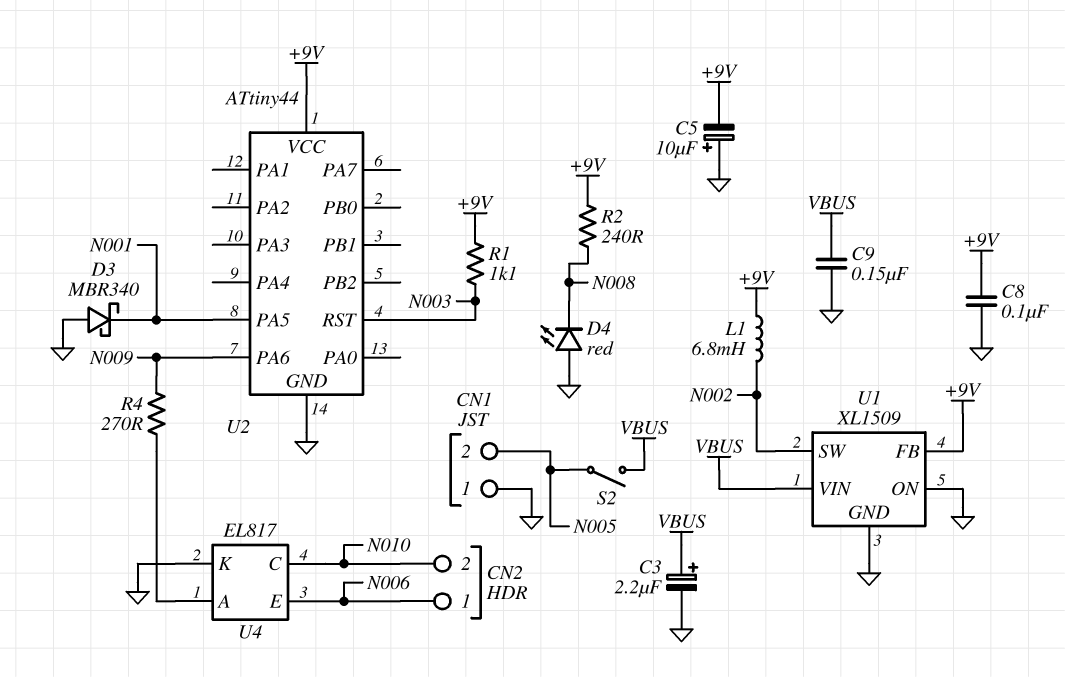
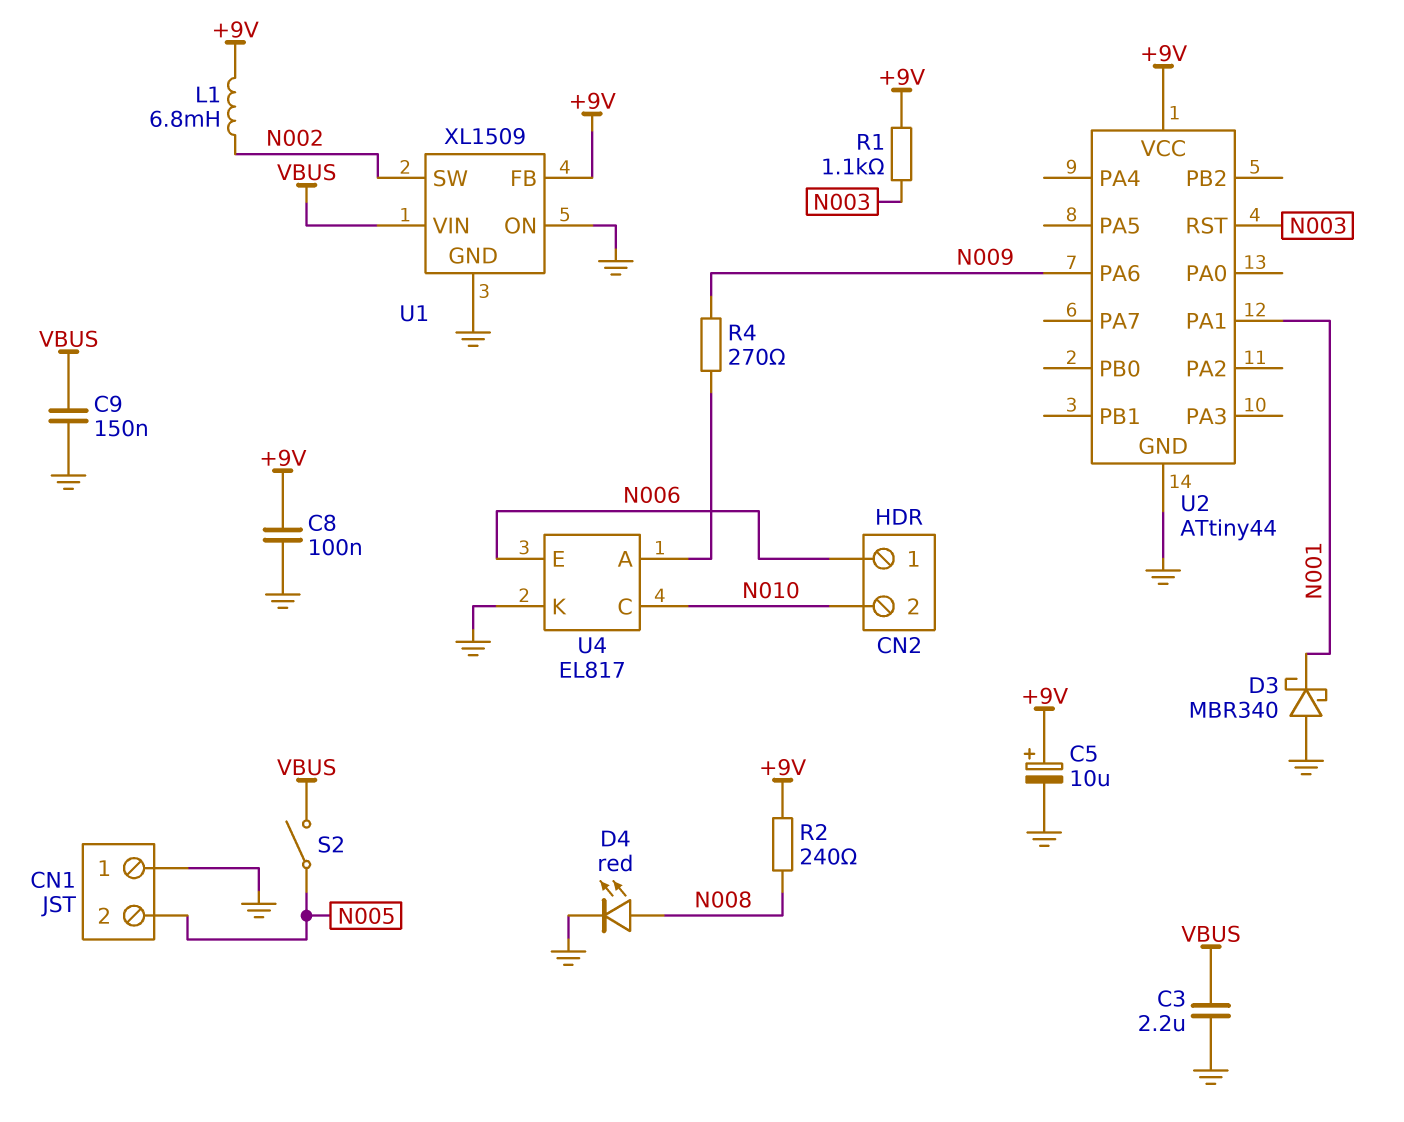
C3: 2.2uF (plus VBUS, minus GND) -> 2.2uF (GND, VBUS)
C5: 10uF (plus GND, minus +9V) -> 10uF (plus +9V, minus GND)
D4: LED red (A GND, K N008) -> LED red (A N008, K GND)
U2 pin PA1: none -> N001
U2 pin PA5: N001 -> none

